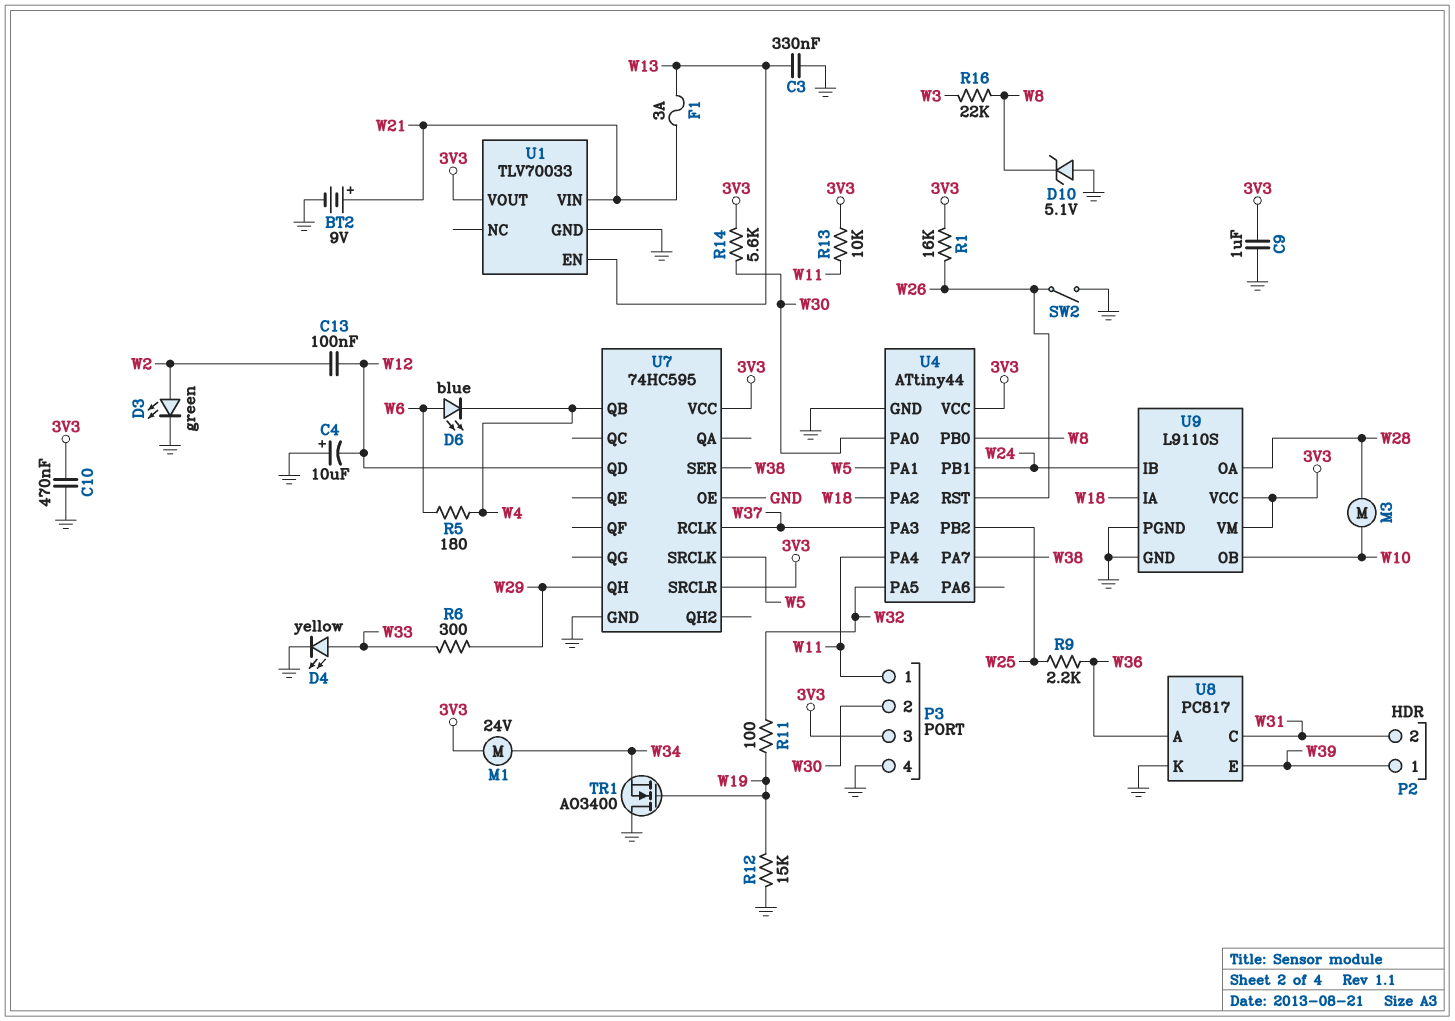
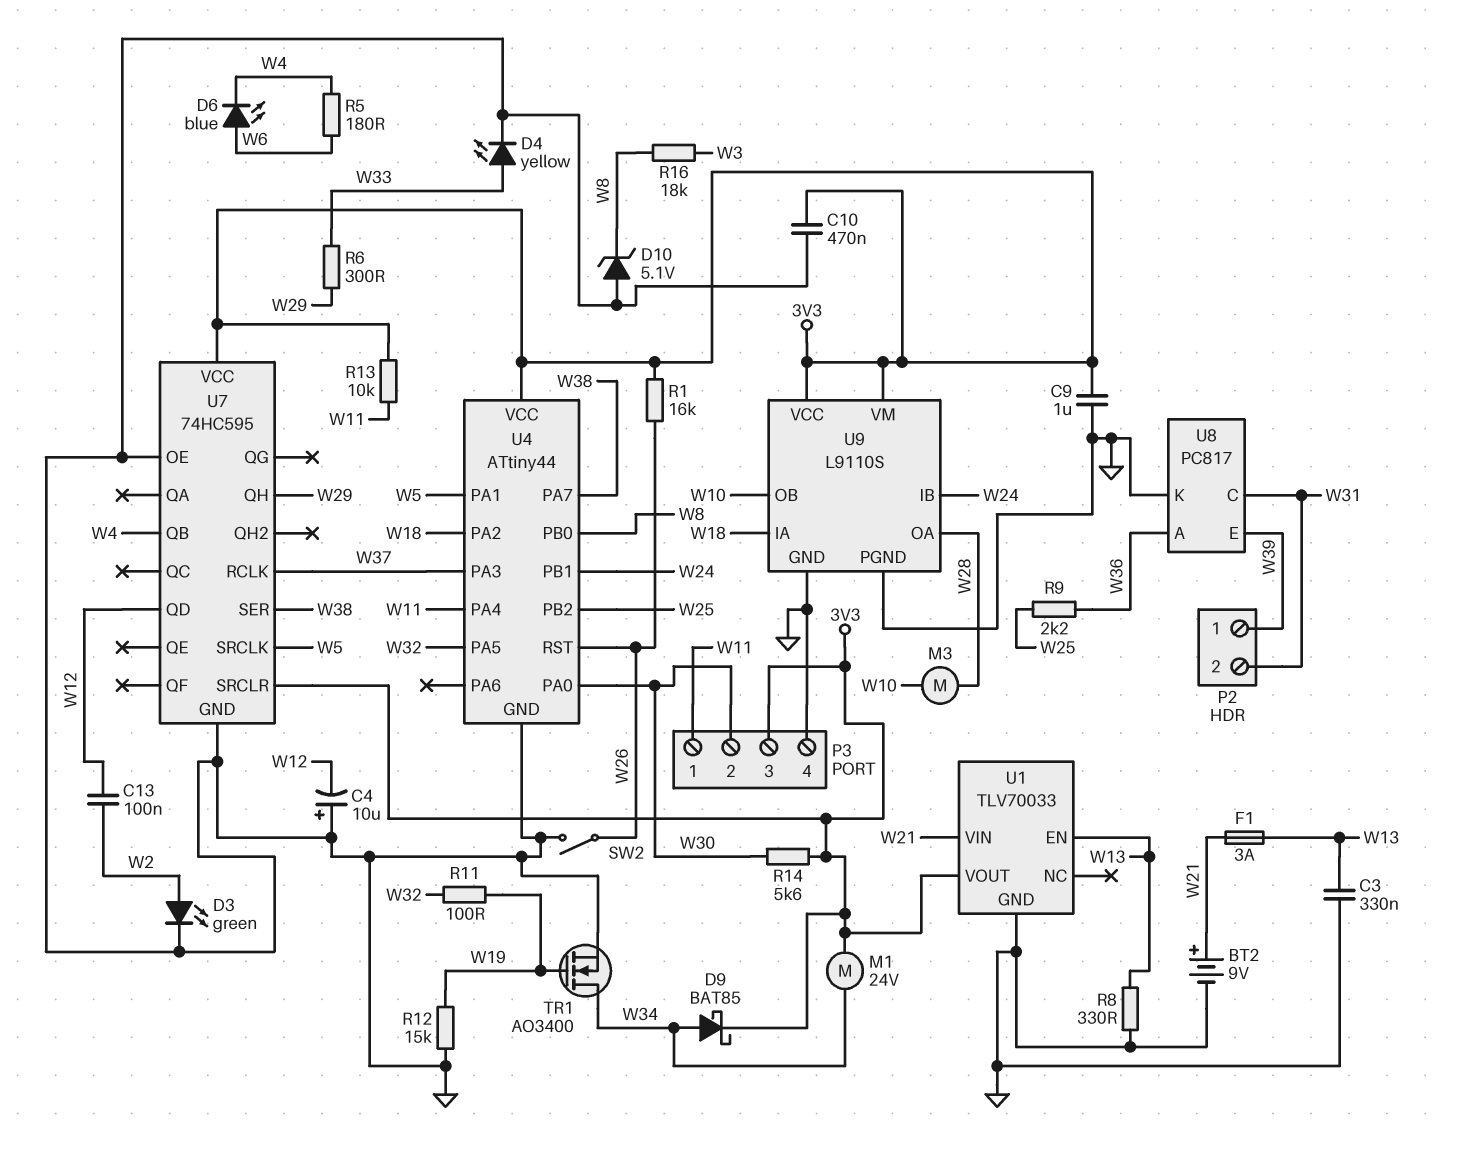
D9: none -> schottky BAT85 (A W34, K 3V3)
R8: none -> 330 (GND, W13)
R16: 22k (W3, W8) -> 18k (W3, W8)
TR1: NMOS AO3400 (G W19, D GND, S W34) -> NMOS AO3400 (G W19, D W34, S GND)

